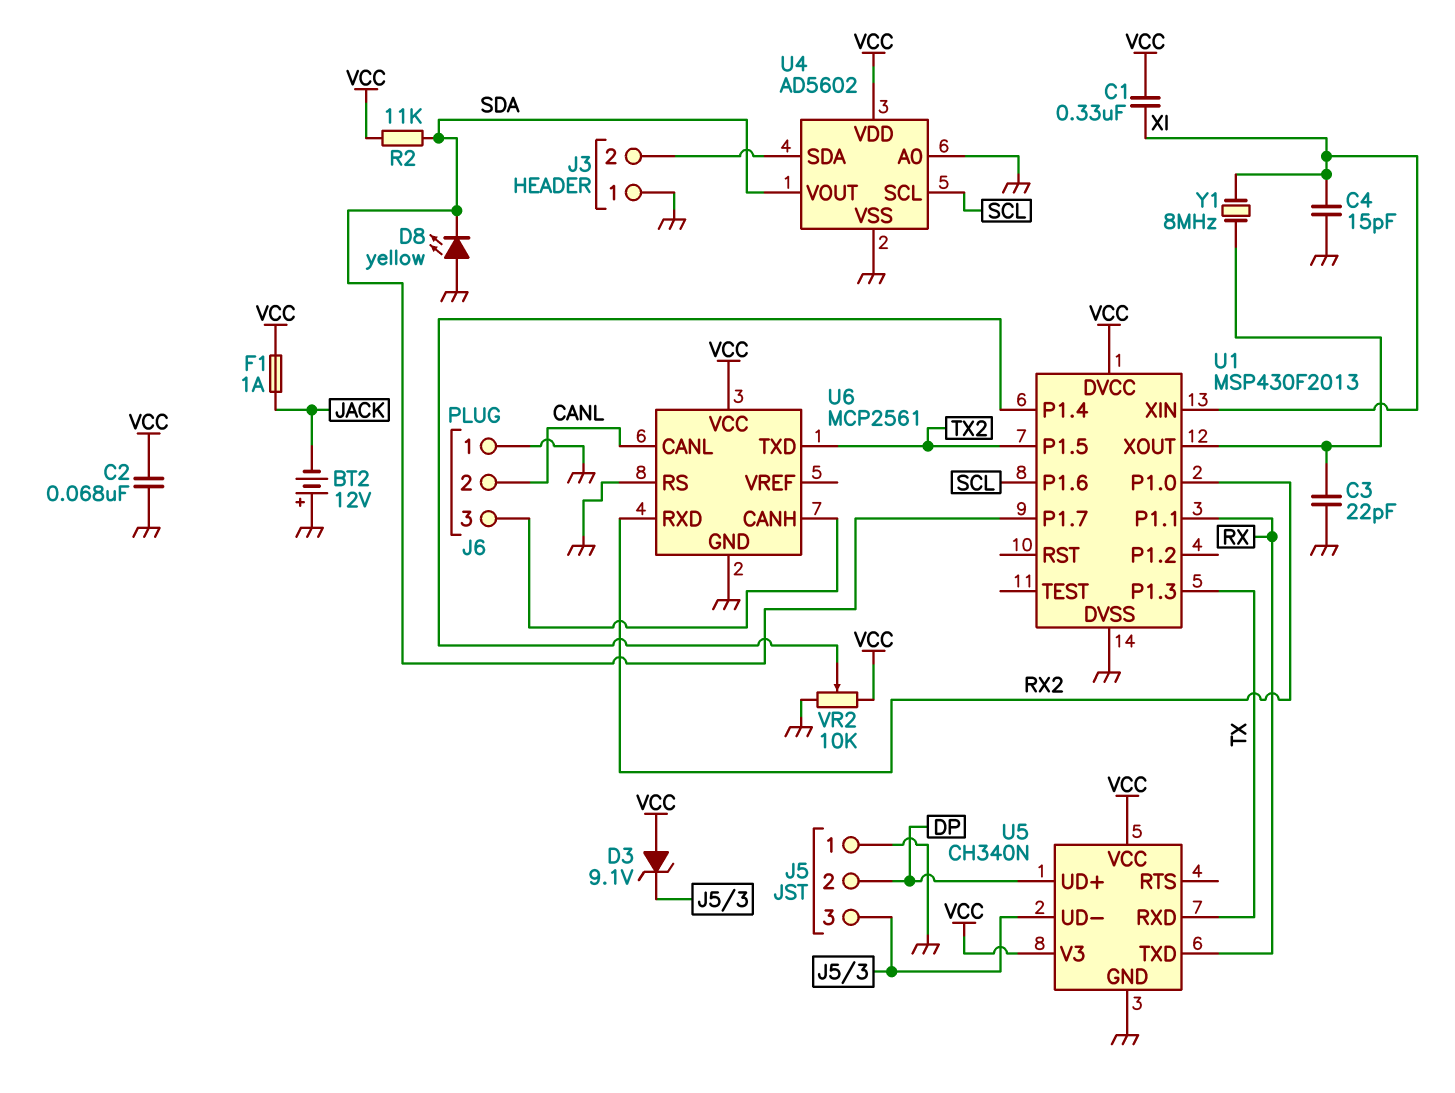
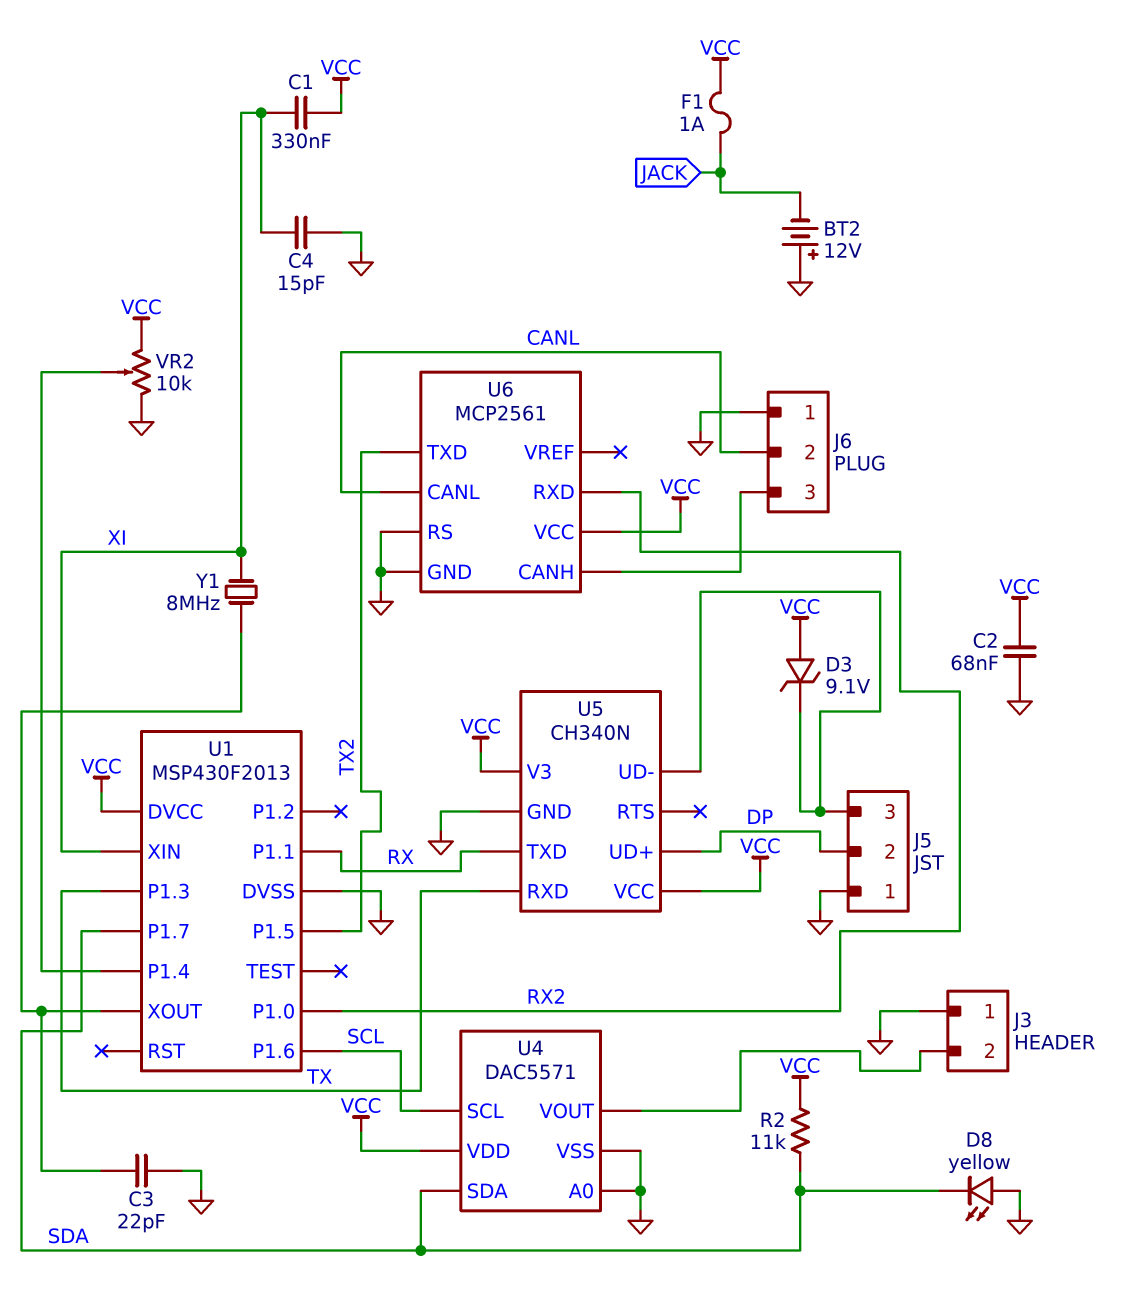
U4: AD5602 -> DAC5571
U4 pin SDA: J3/2 -> SDA
U4 pin VOUT: SDA -> J3/2

